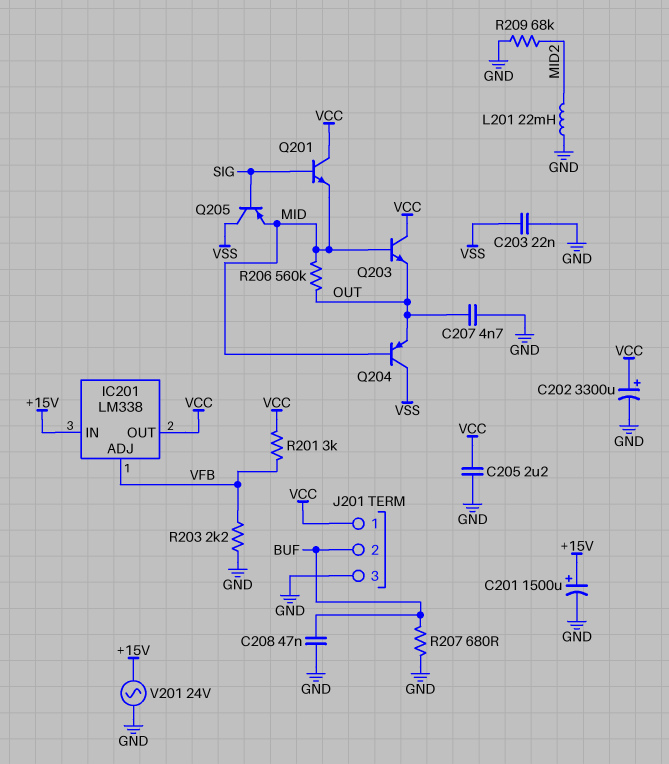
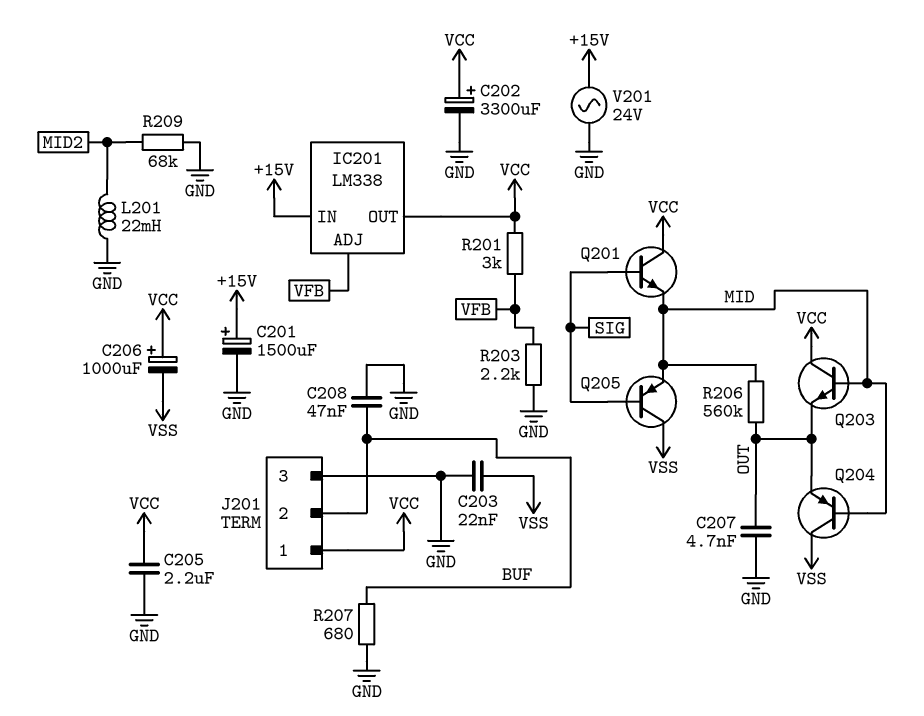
C206: none -> 1000uF (plus VCC, minus VSS)

